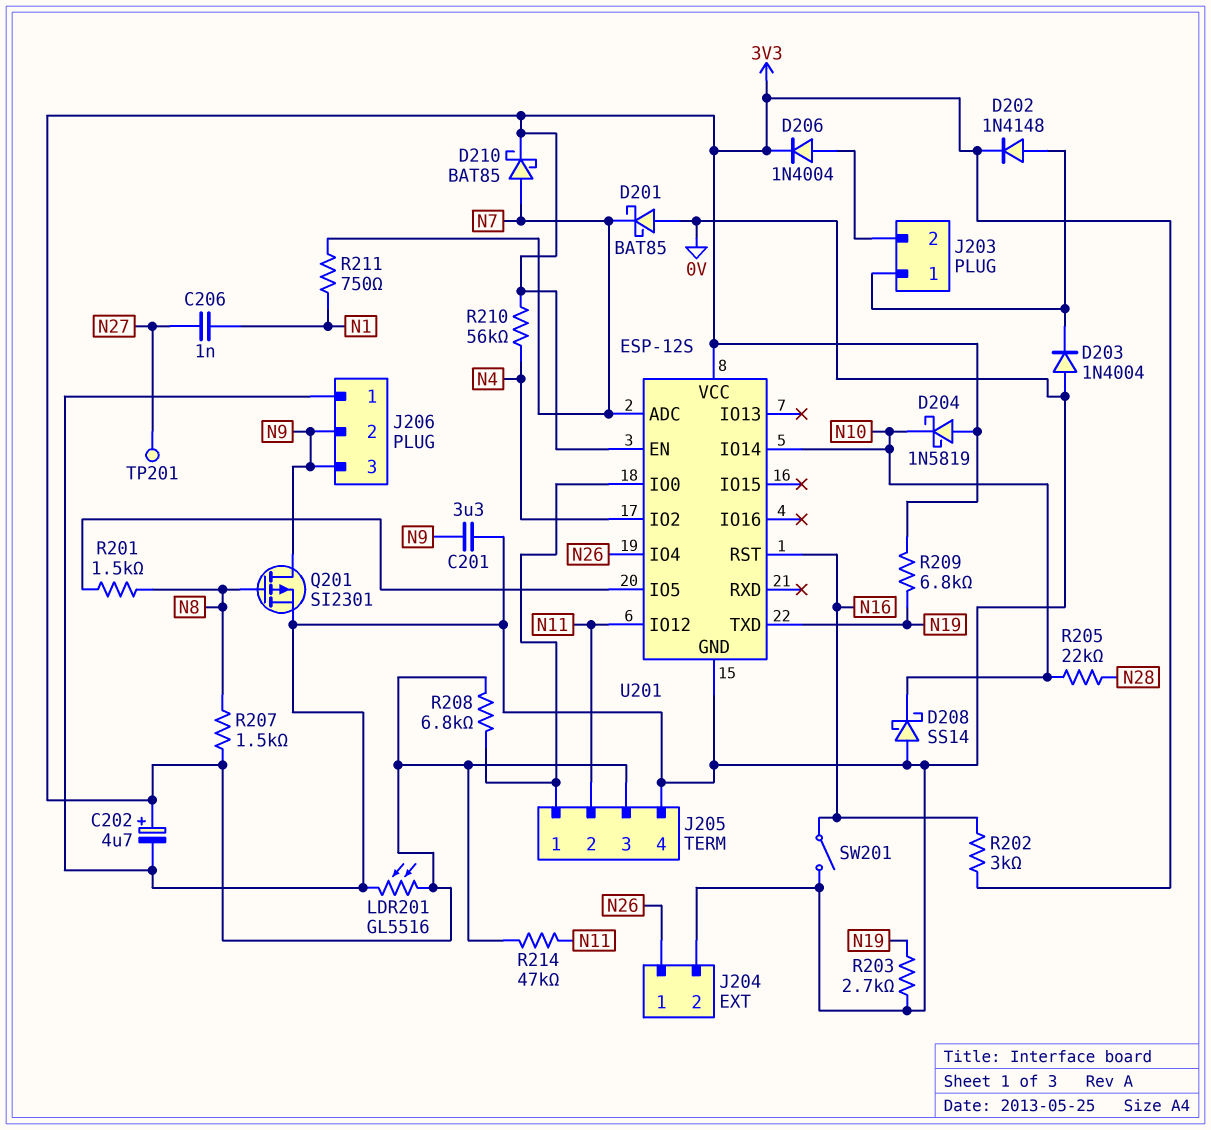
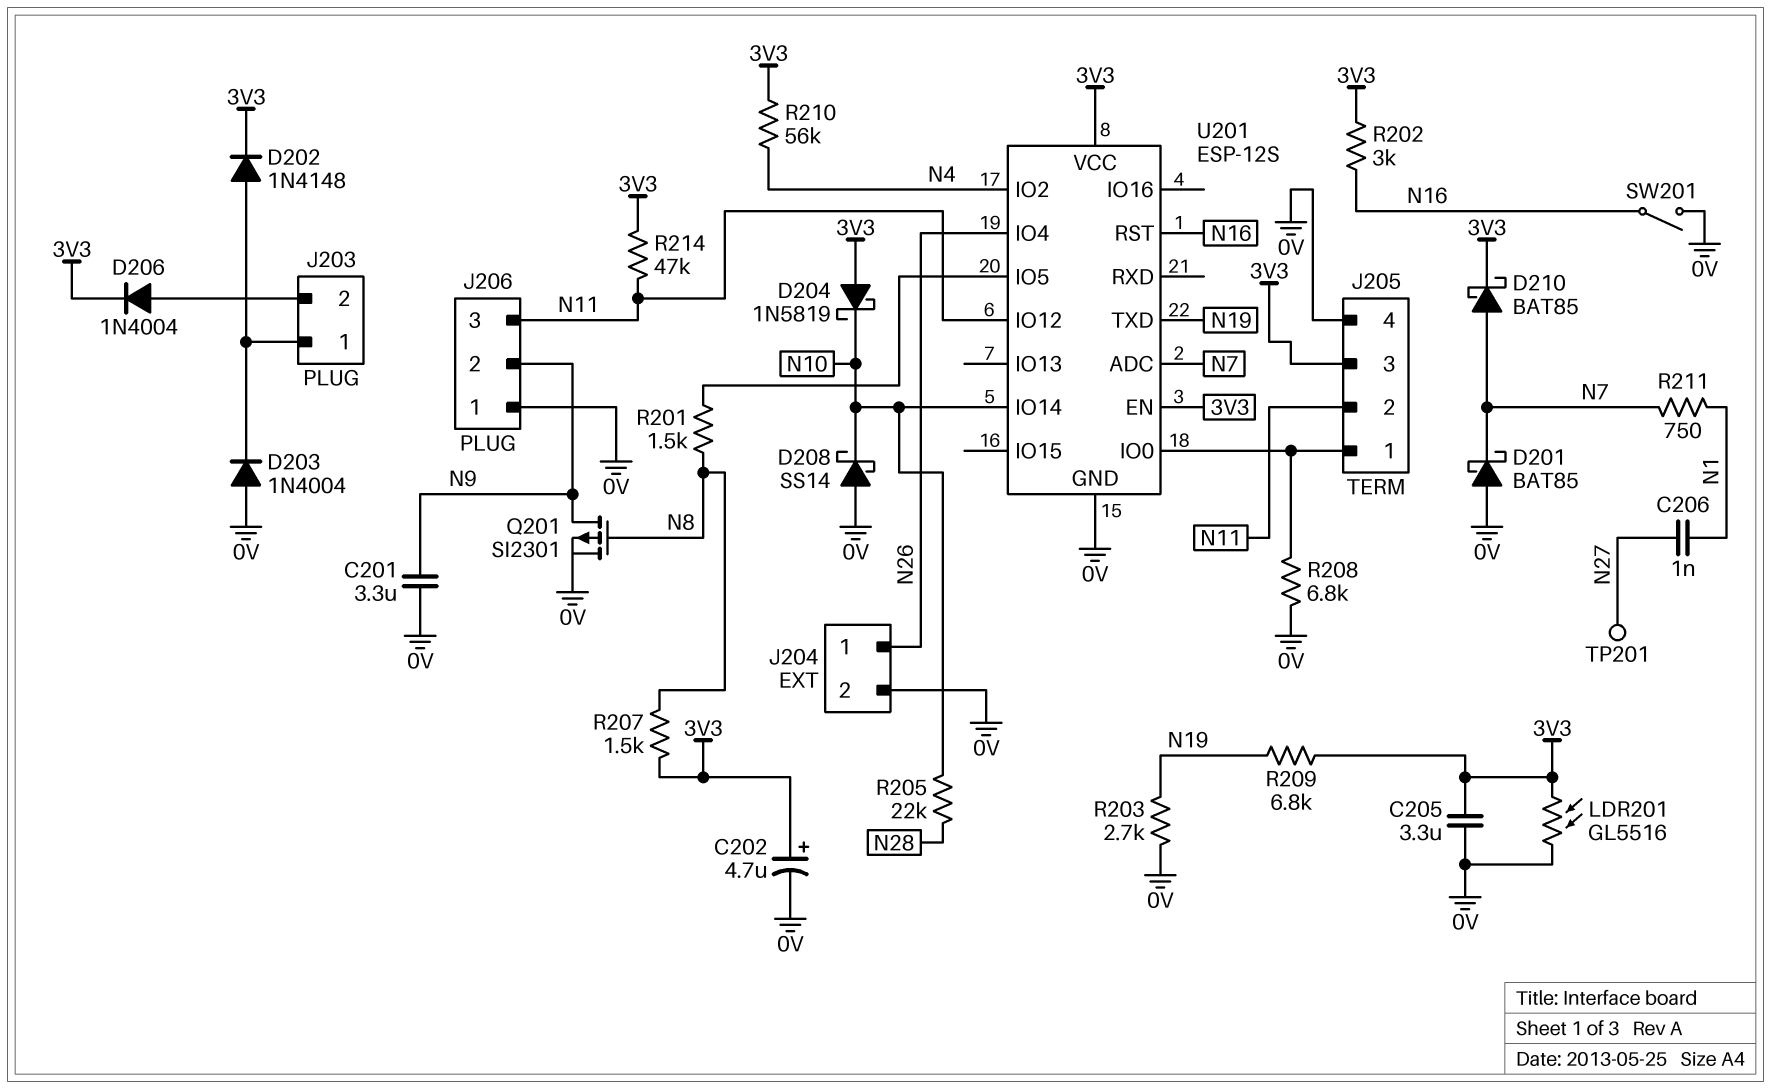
C205: none -> 3.3uF (0V, 3V3)
J206 pin 3: N9 -> N11
R208: 6.8k (3V3, J205/1) -> 6.8k (0V, J205/1)

